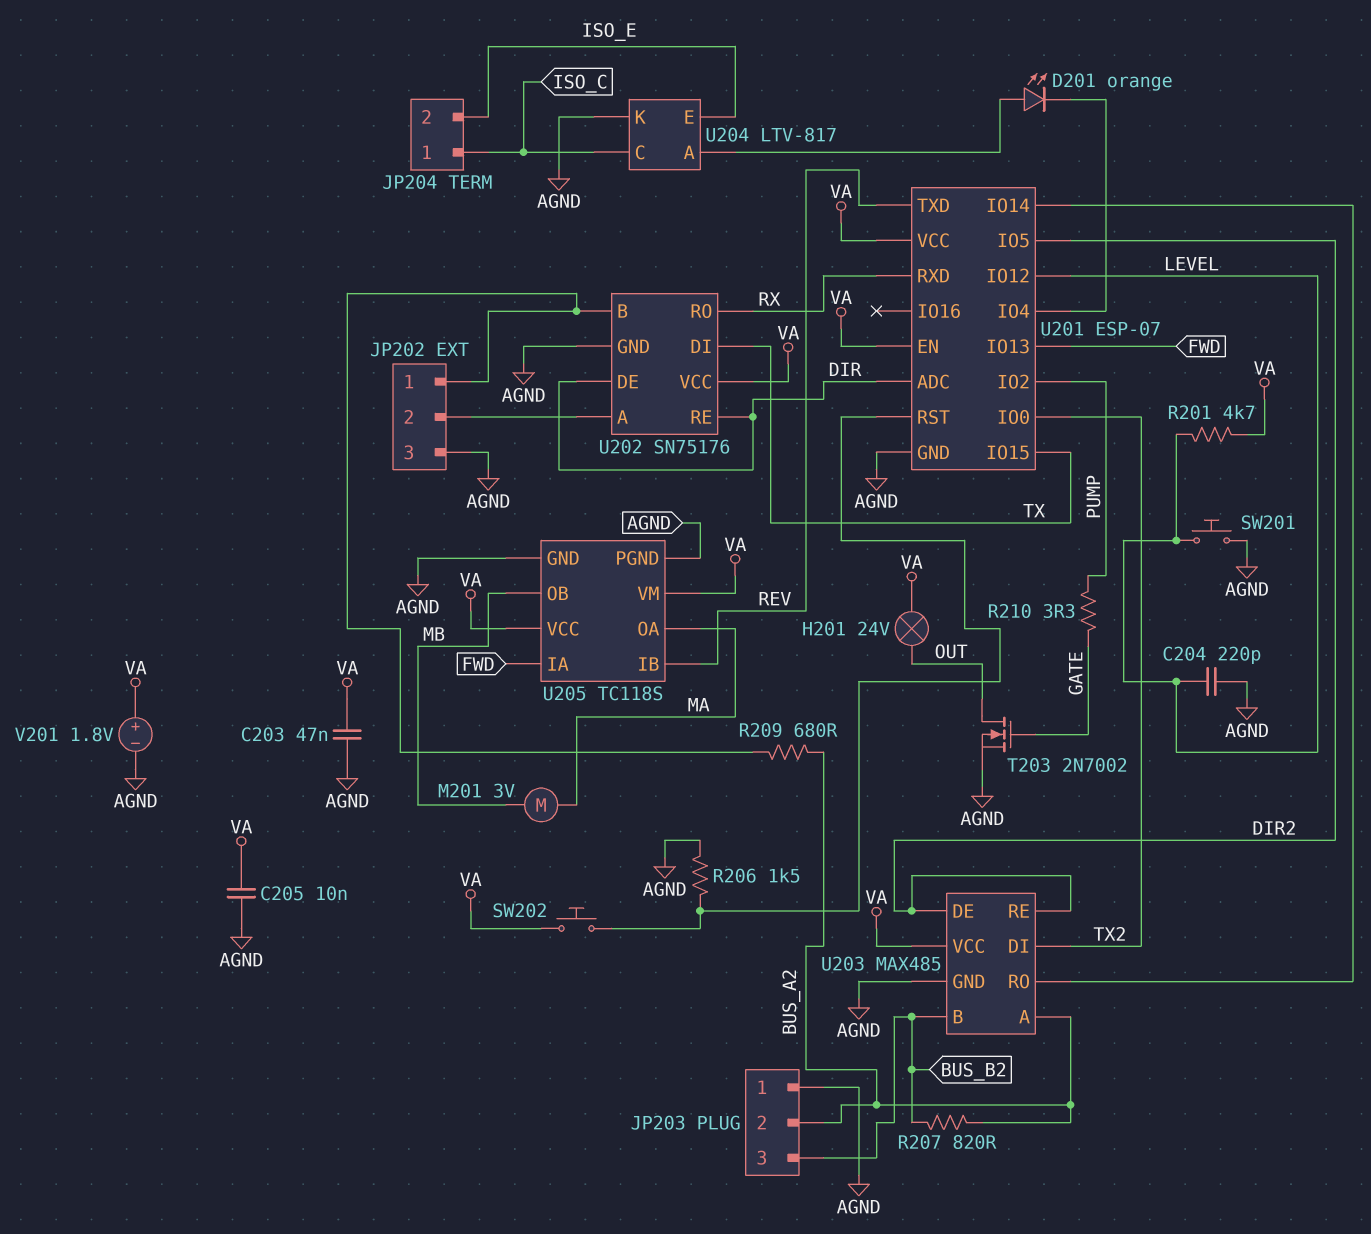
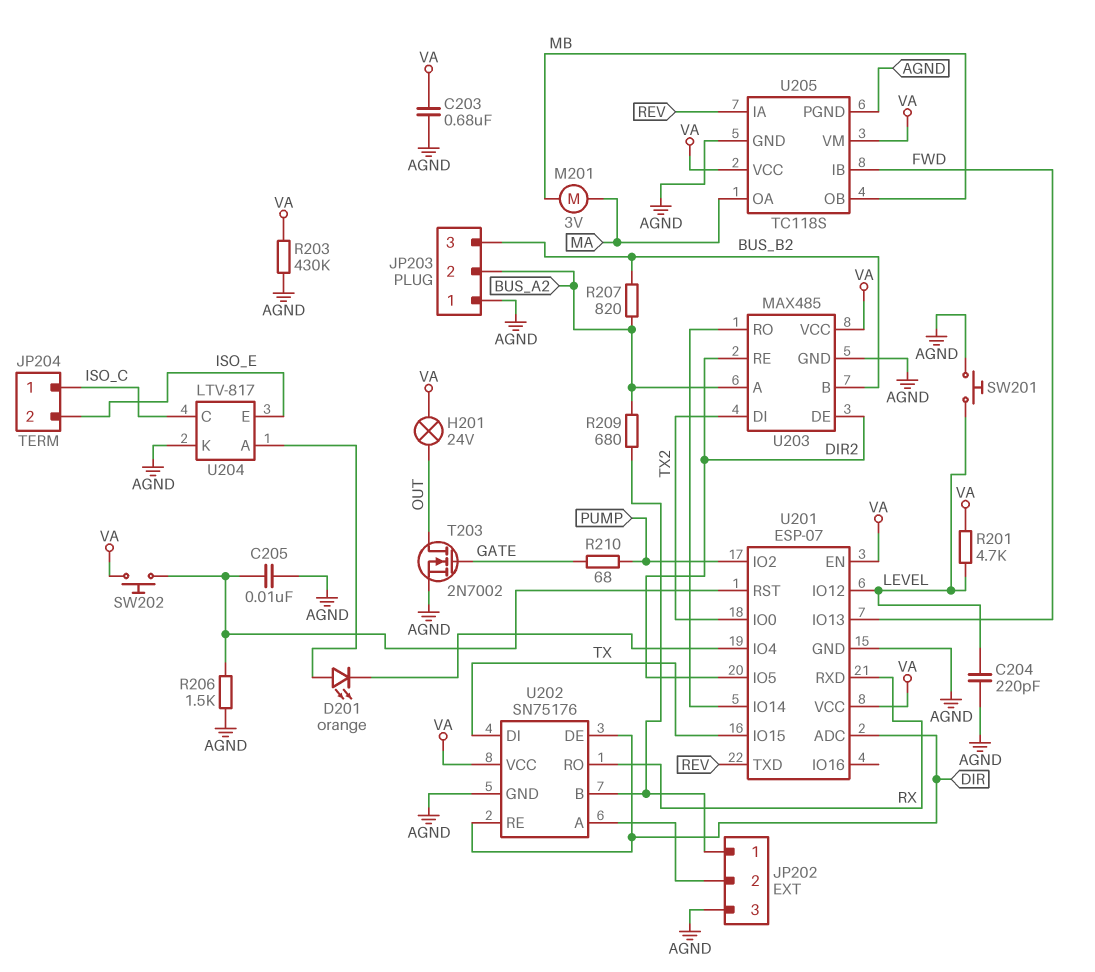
C203: 47nF (AGND, VA) -> 680nF (AGND, VA)
C205: 10nF (AGND, VA) -> 10nF (AGND, U201/RST)
R203: none -> 430k (AGND, VA)
R210: 3.3 (GATE, PUMP) -> 68 (GATE, PUMP)
U205 pin IA: FWD -> REV
U205 pin IB: REV -> FWD
V201: 1.8V (plus VA, minus AGND) -> none

